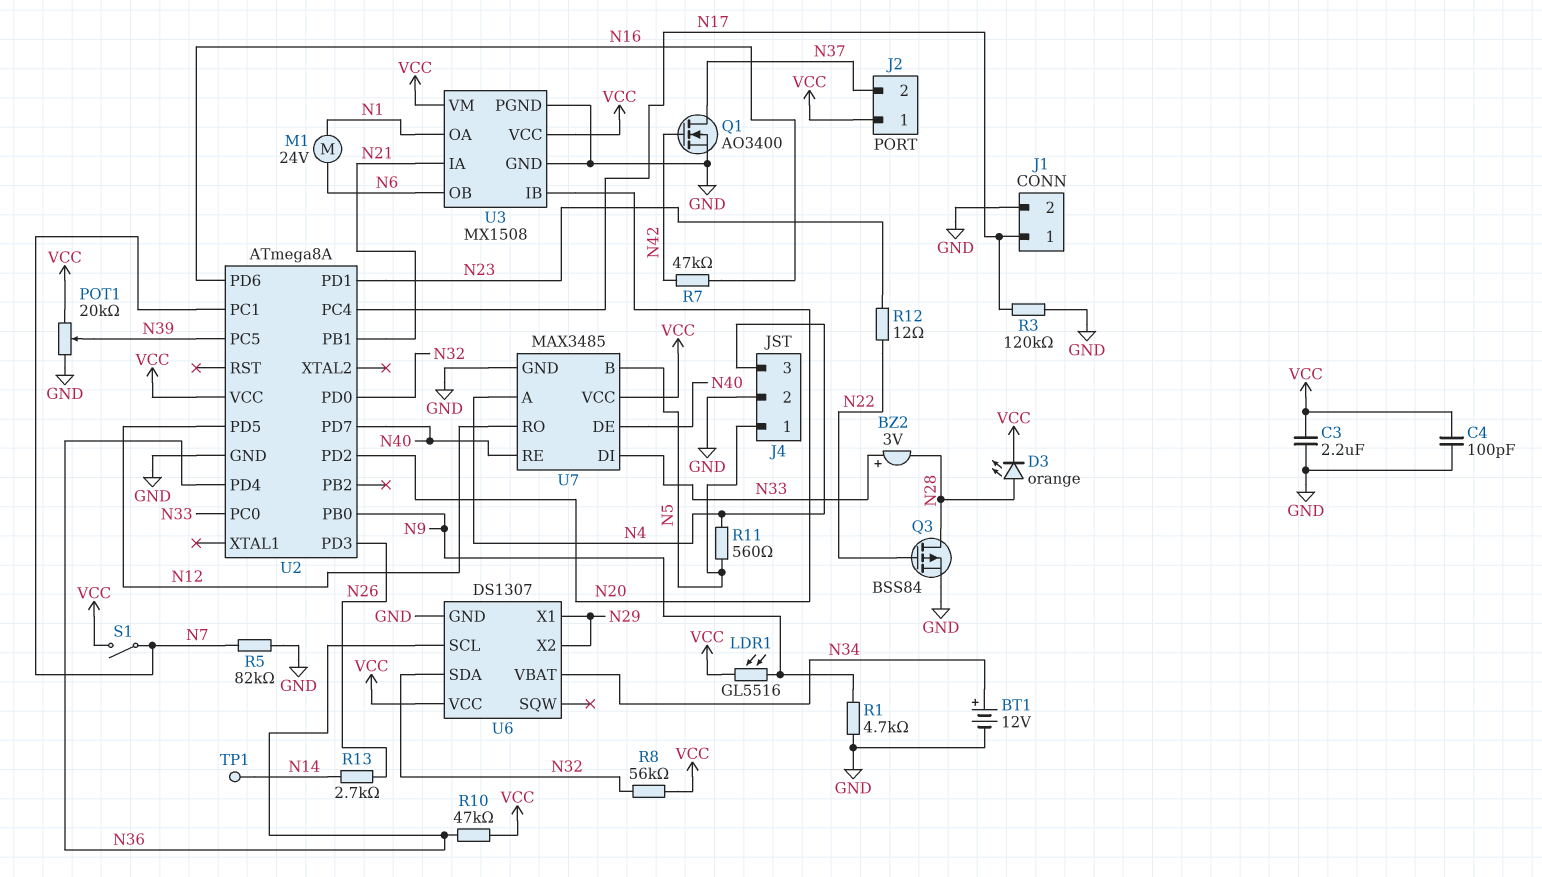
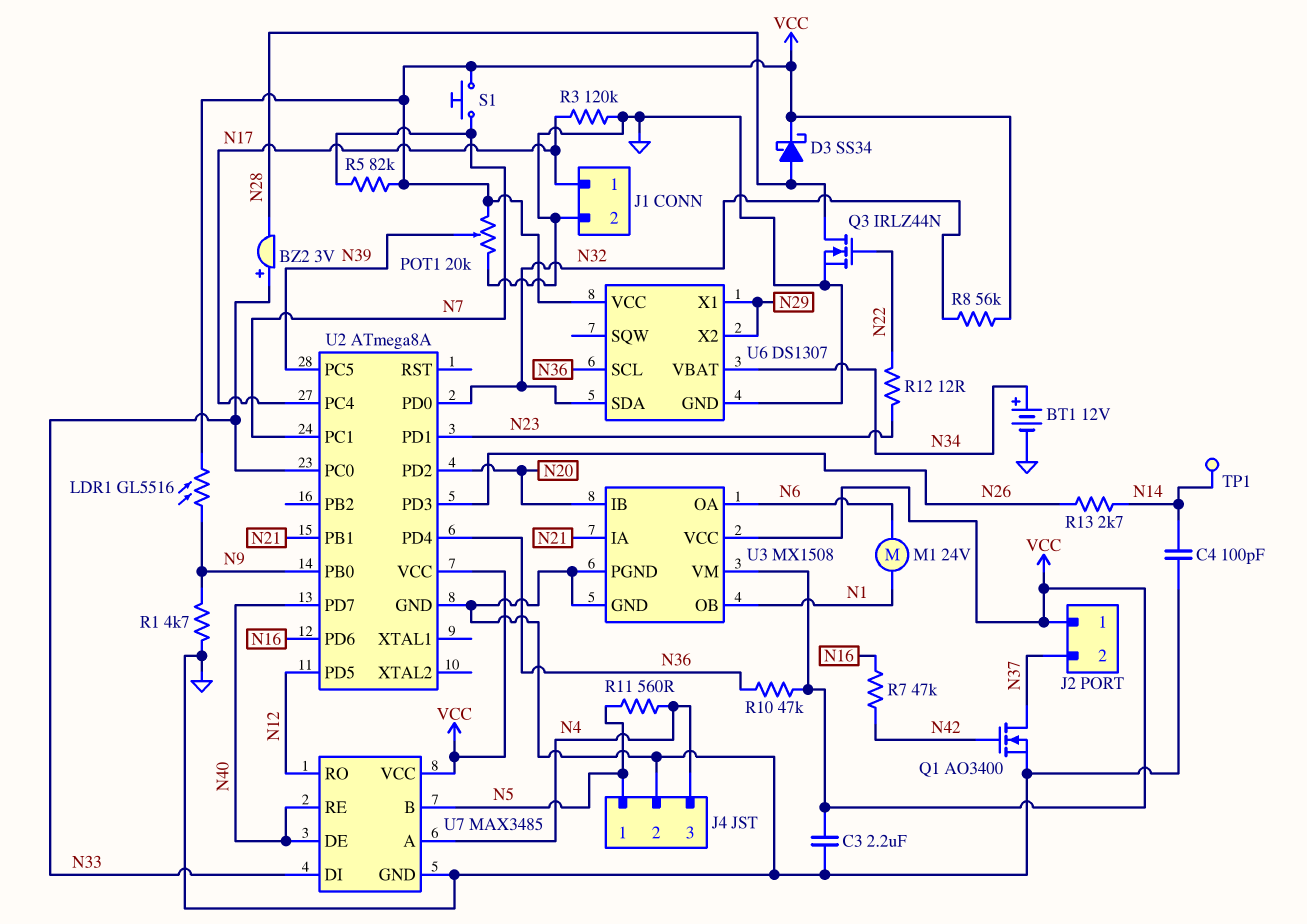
C4: 100pF (GND, VCC) -> 100pF (GND, N14)
D3: LED orange (A N28, K VCC) -> schottky SS34 (A N28, K VCC)
Q3: PMOS BSS84 (G N22, D N28, S GND) -> NMOS IRLZ44N (G N22, D N28, S GND)
R5: 82k (GND, N7) -> 82k (N7, VCC)
S1: switch (N7, VCC) -> button (N7, VCC)
U3 pin OA: N1 -> N6
U3 pin OB: N6 -> N1

